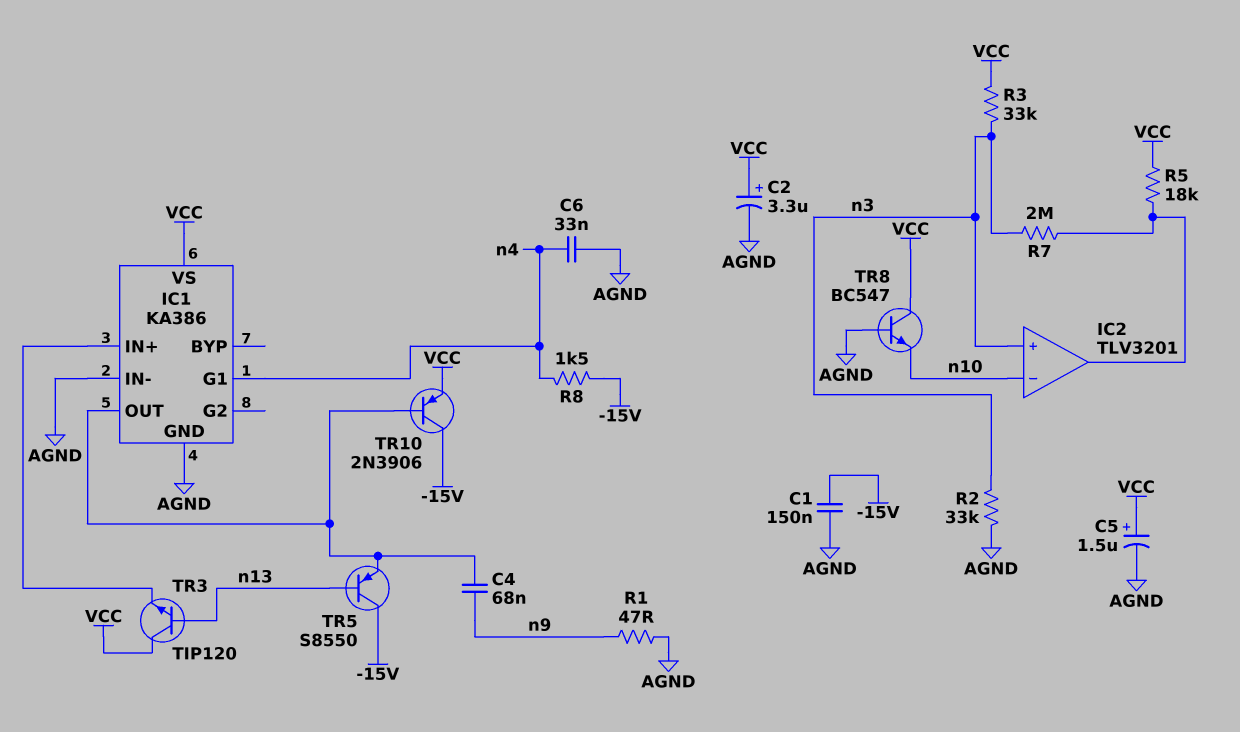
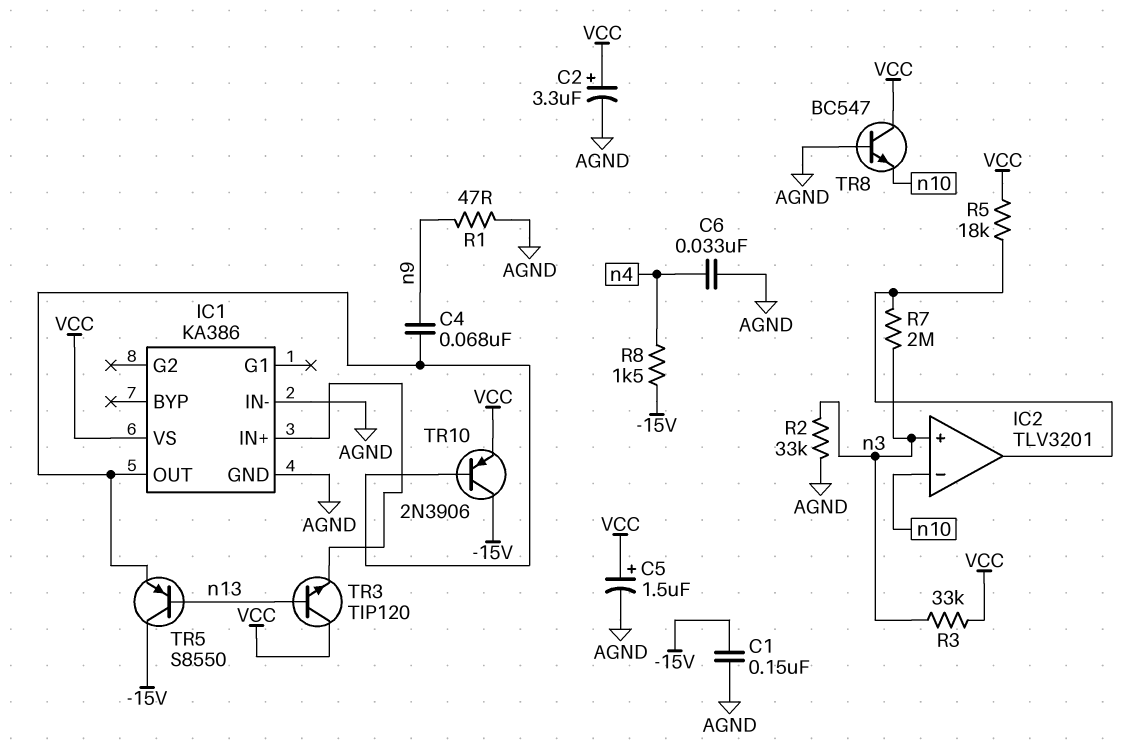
IC1 pin G1: n4 -> none

